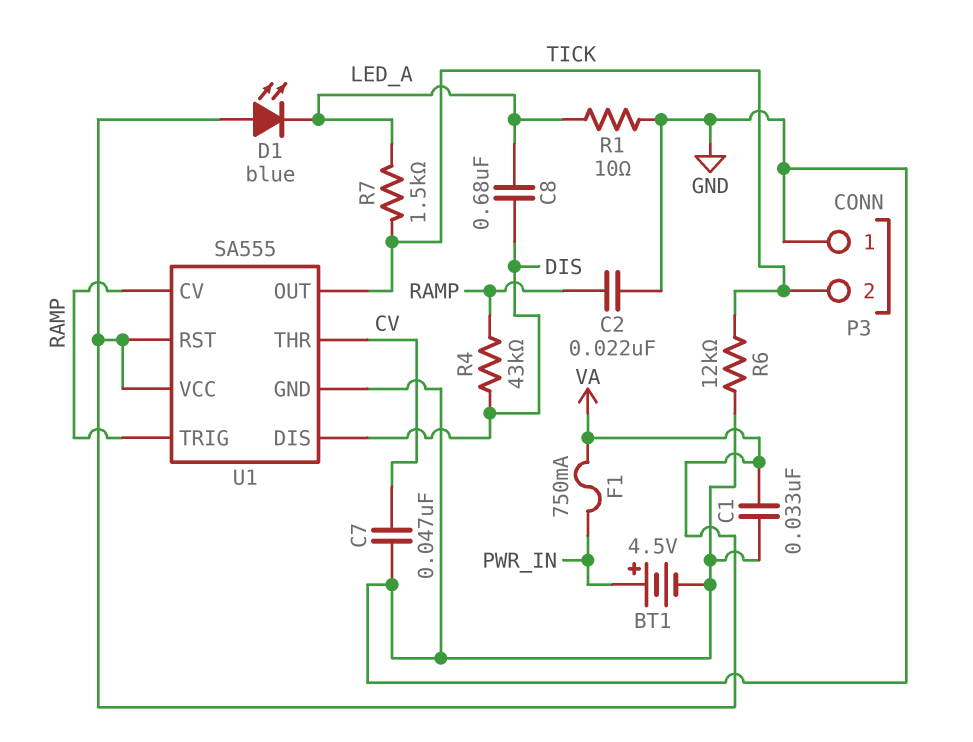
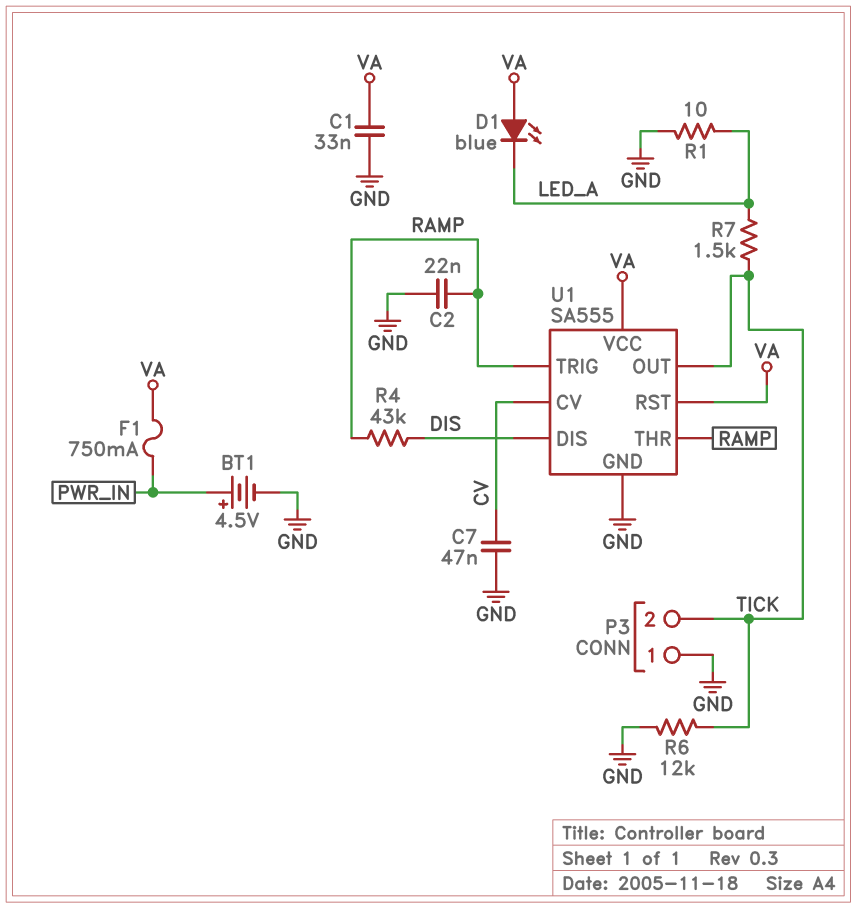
C8: 680nF (DIS, LED_A) -> none
U1 pin CV: RAMP -> CV
U1 pin THR: CV -> RAMP

